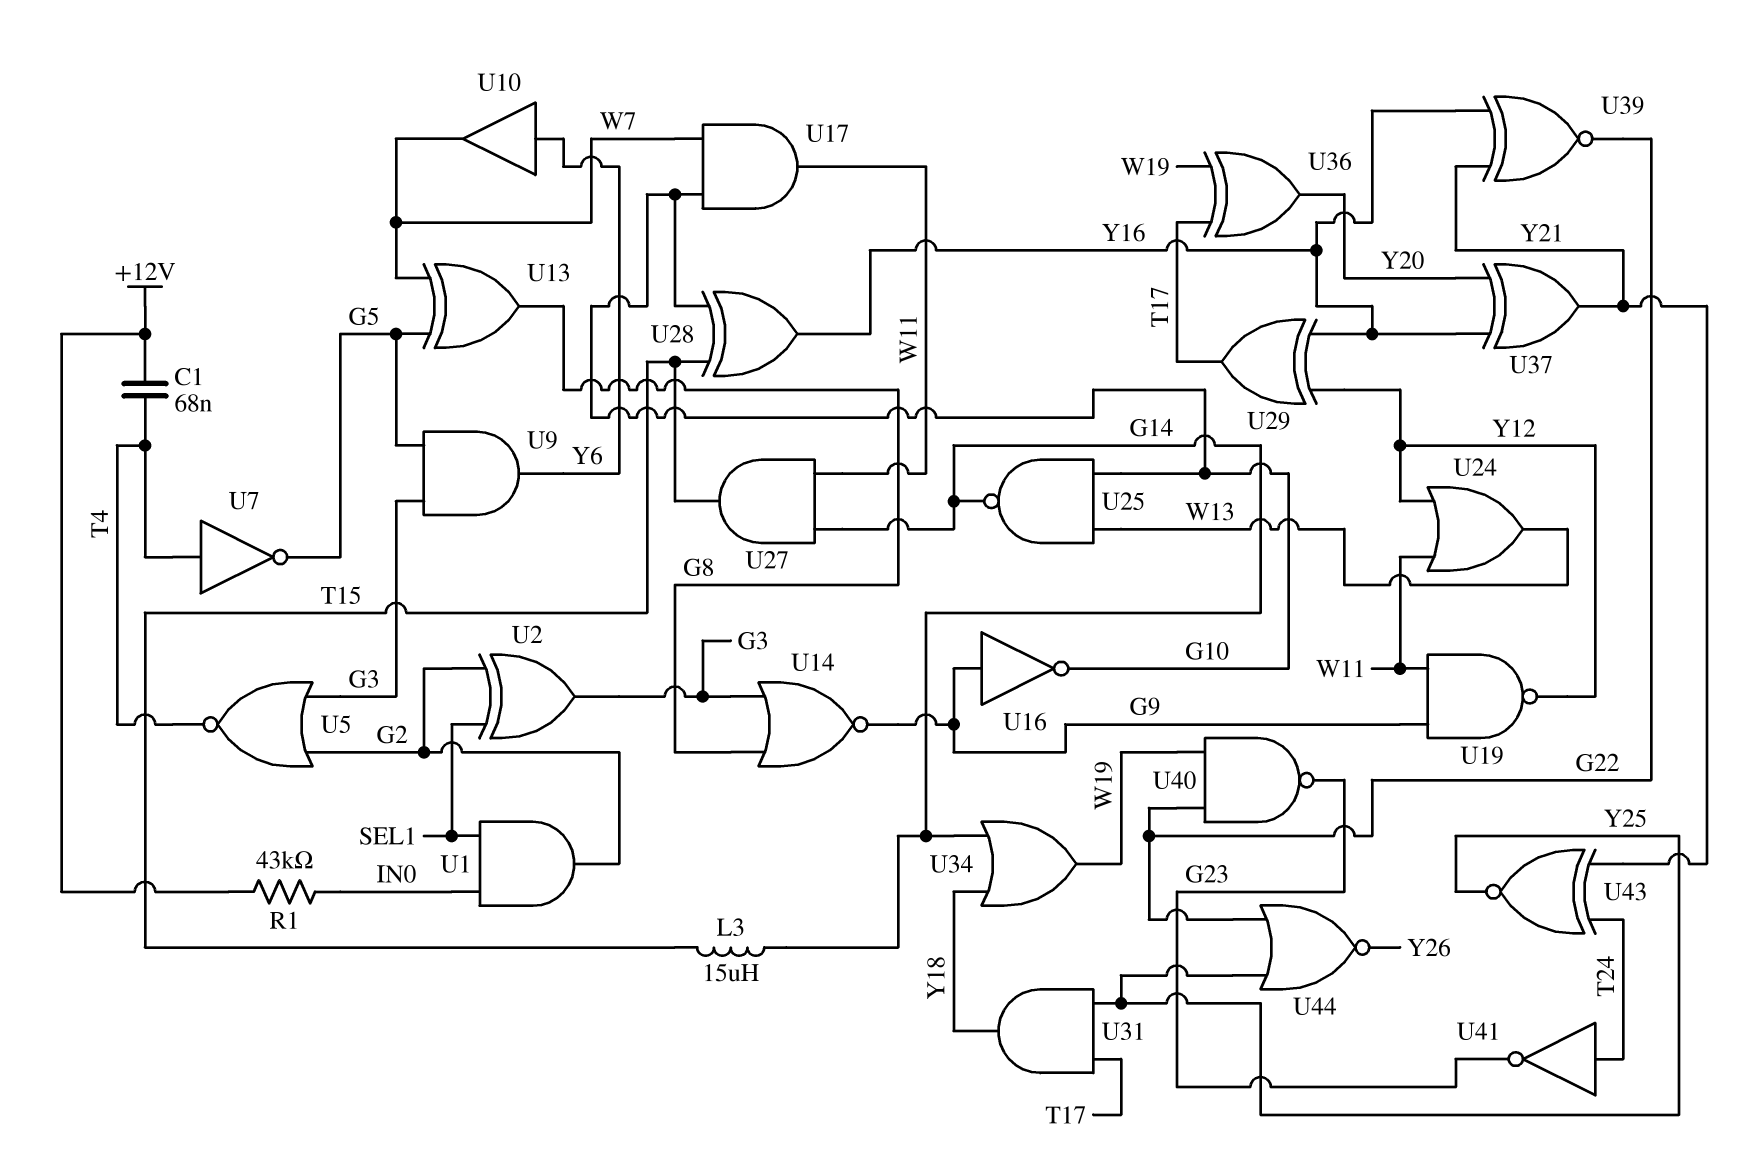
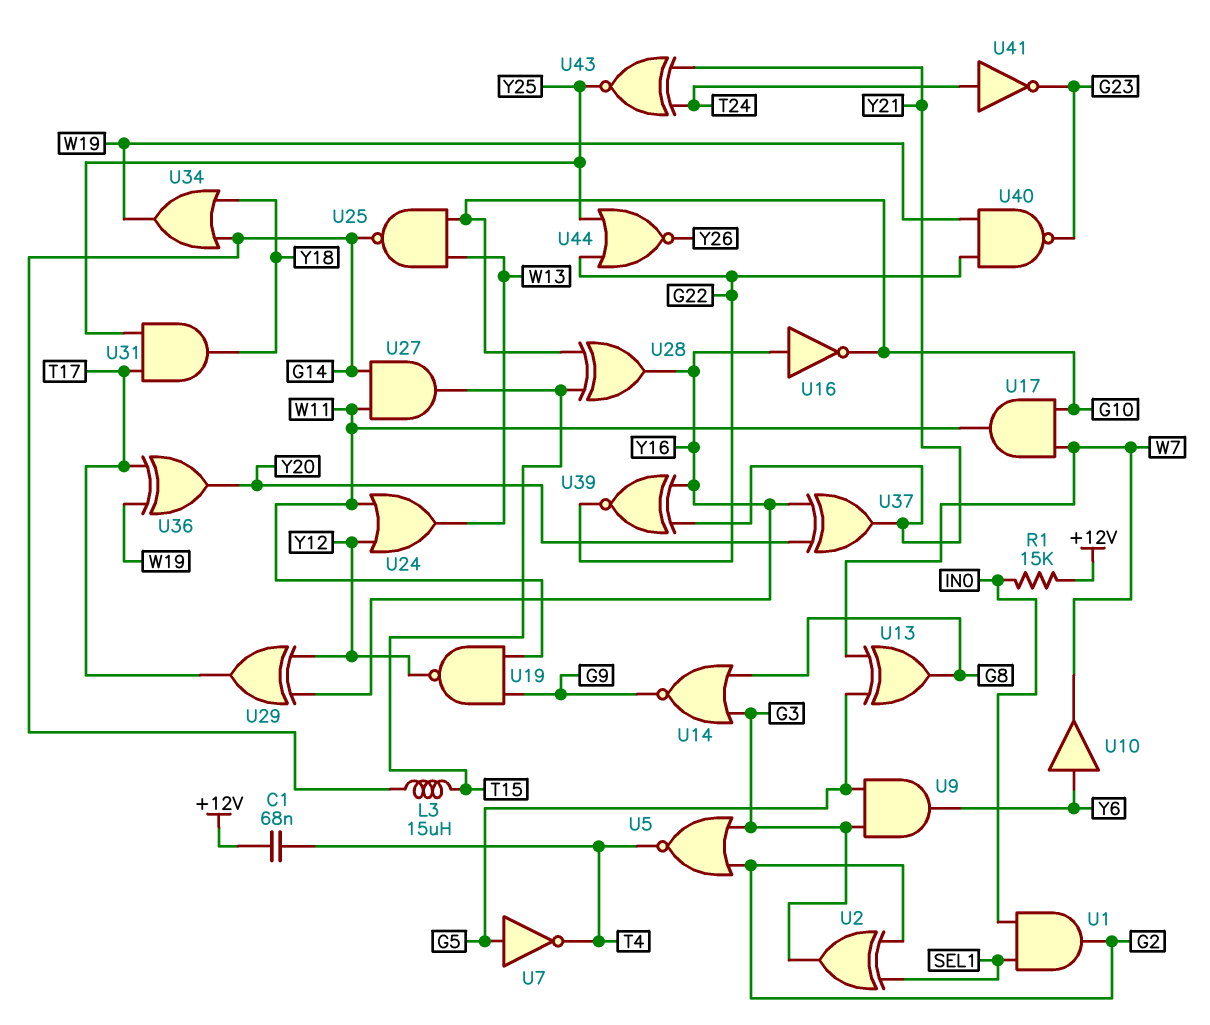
R1: 43k (+12V, IN0) -> 15k (+12V, IN0)
U7: NOT (in T4, out G5) -> NOT (in G5, out T4)
U16: NOT (in G9, out G10) -> NOT (in Y16, out G10)

